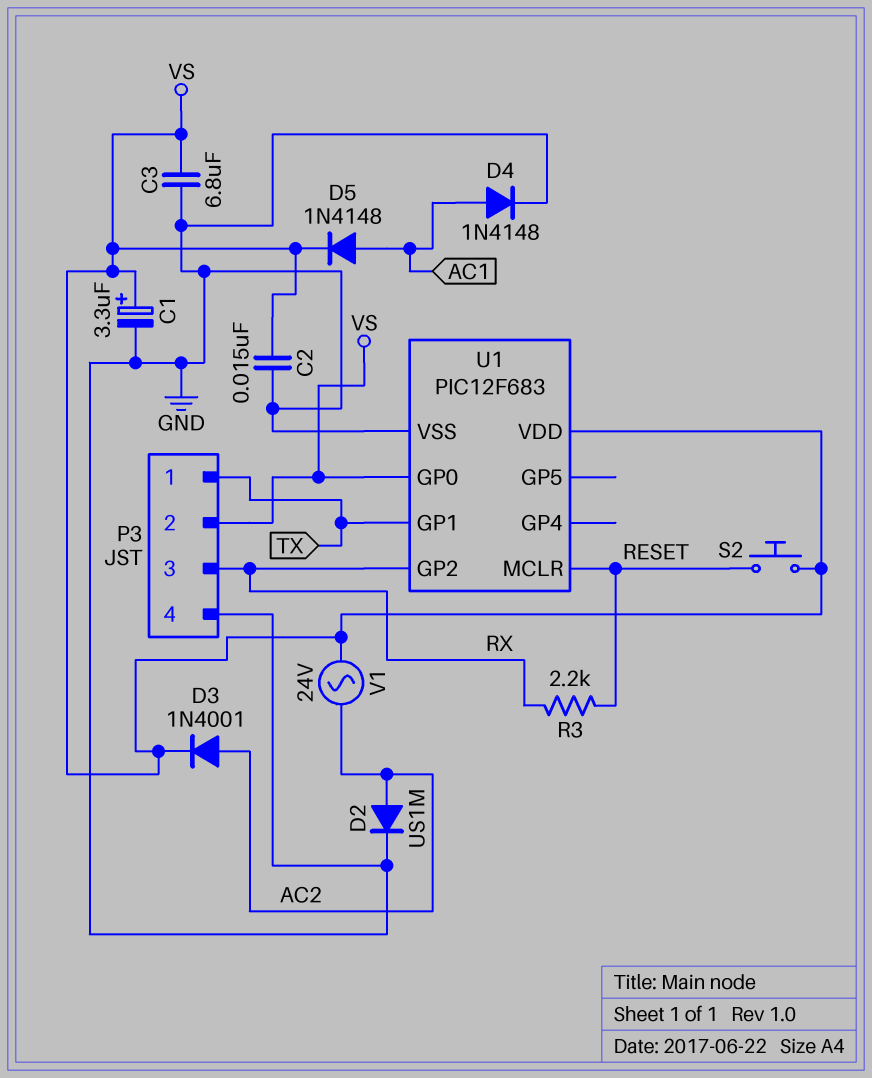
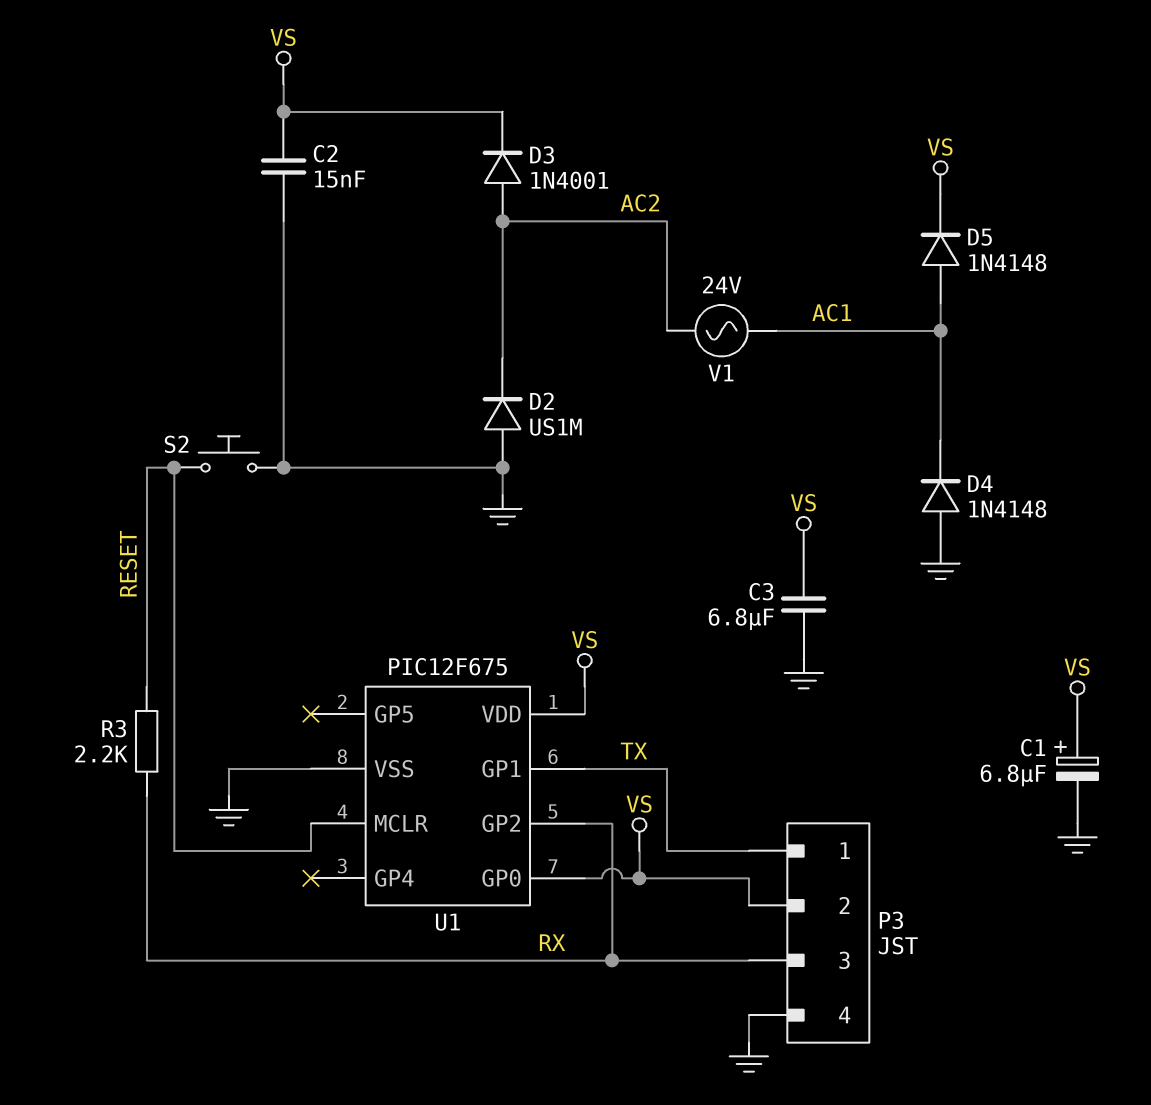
C1: 3.3uF (plus VS, minus GND) -> 6.8uF (plus VS, minus GND)
D2: diode US1M (A AC2, K GND) -> diode US1M (A GND, K AC2)
D4: diode 1N4148 (A AC1, K GND) -> diode 1N4148 (A GND, K AC1)
S2: button (RESET, VS) -> button (GND, RESET)
U1: PIC12F683 -> PIC12F675
V1: AC 24V (AC2, VS) -> AC 24V (AC1, AC2)

